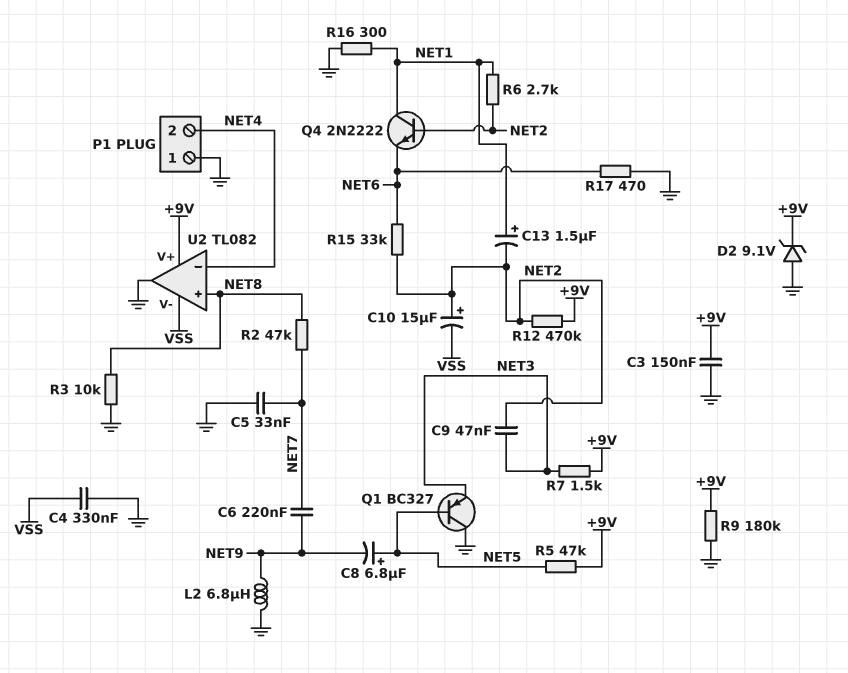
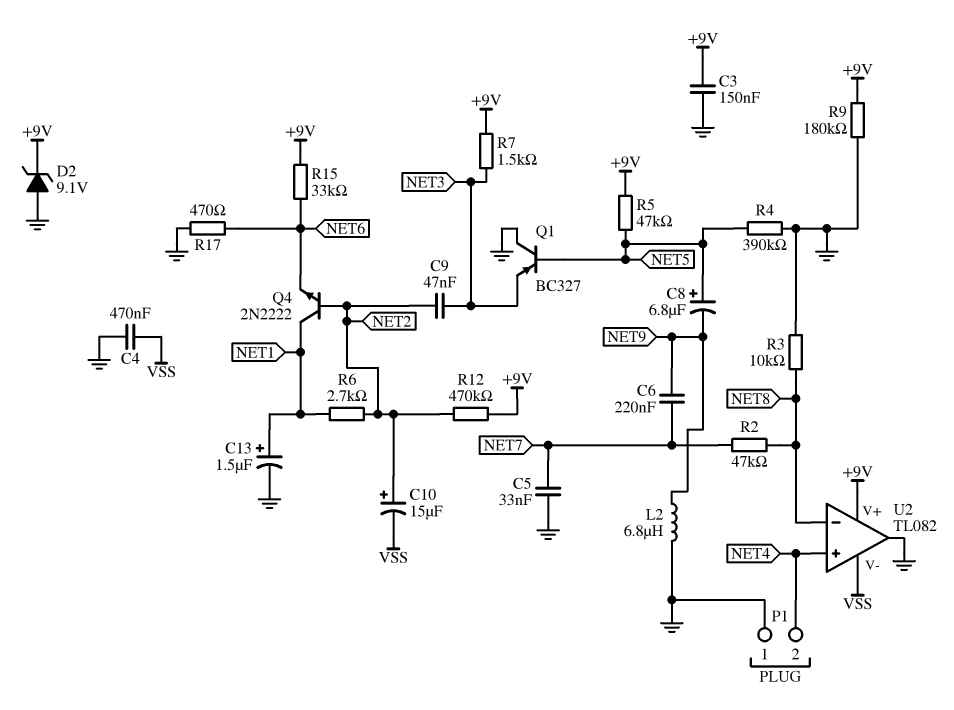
C4: 330nF (GND, VSS) -> 470nF (GND, VSS)
C13: 1.5uF (plus NET1, minus NET2) -> 1.5uF (plus NET1, minus GND)
R4: none -> 390k (GND, NET5)
R15: 33k (NET2, NET6) -> 33k (+9V, NET6)
R16: 300 (GND, NET1) -> none
U2 pin in+: NET8 -> NET4
U2 pin in-: NET4 -> NET8

